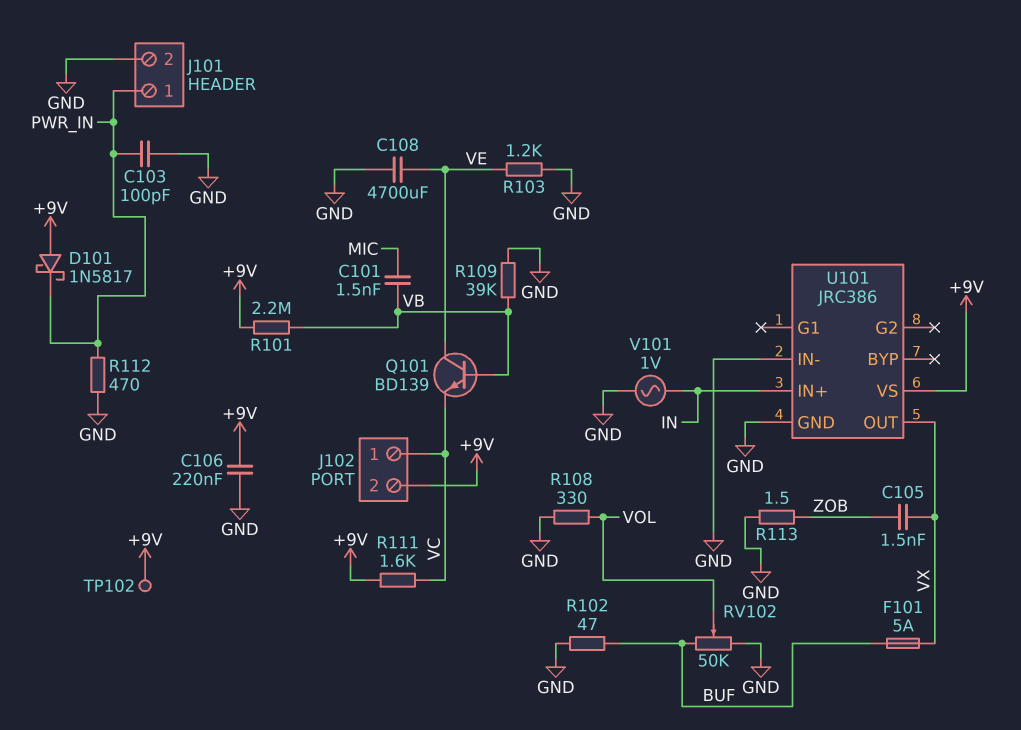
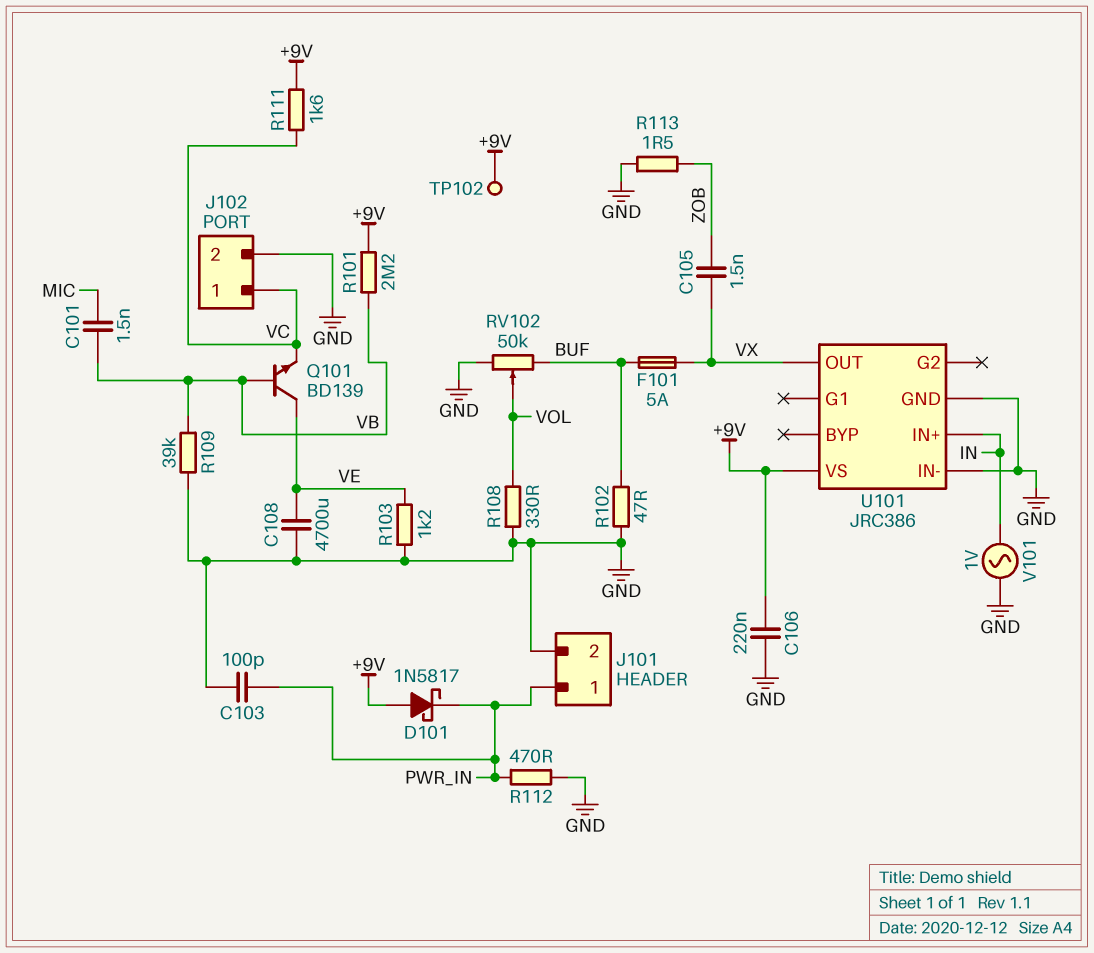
J102 pin 2: +9V -> GND

